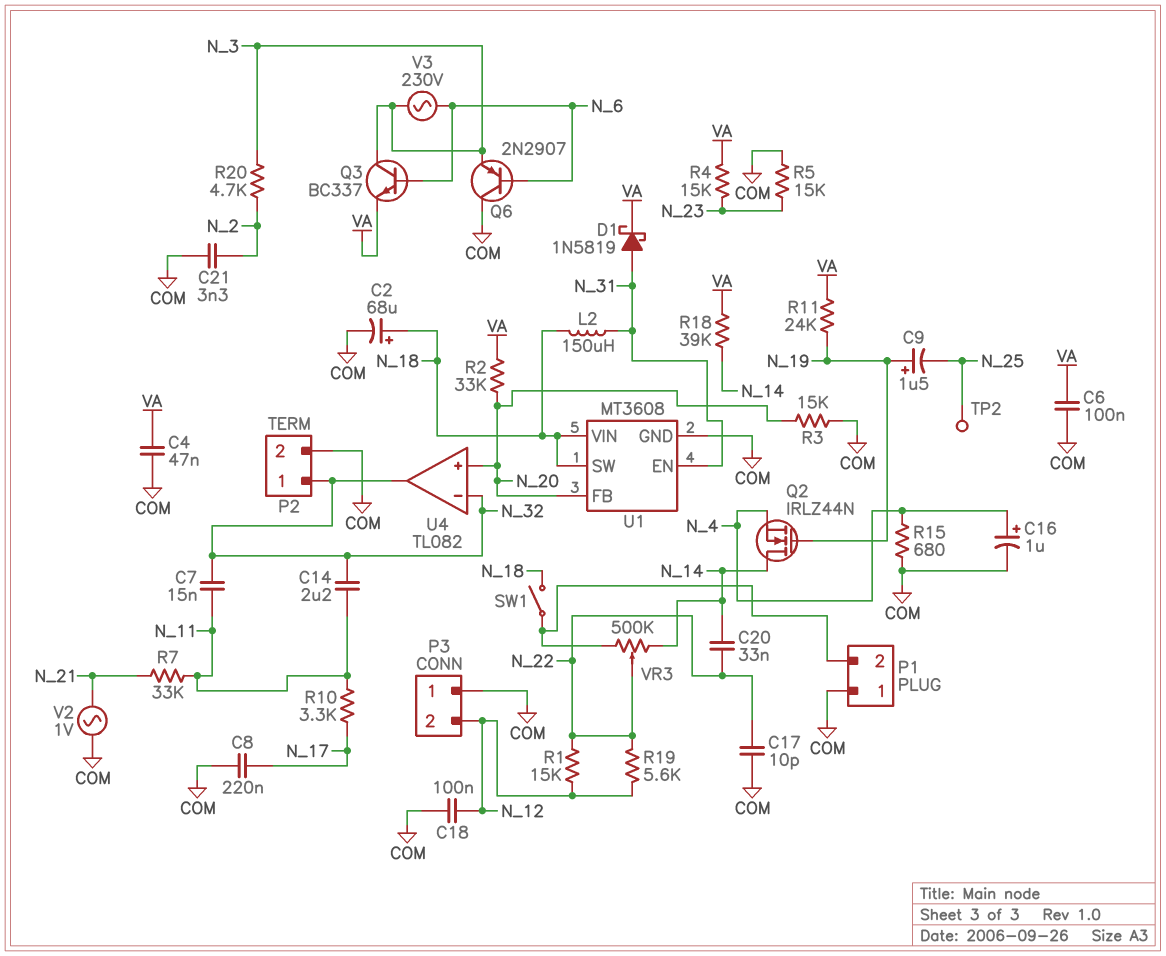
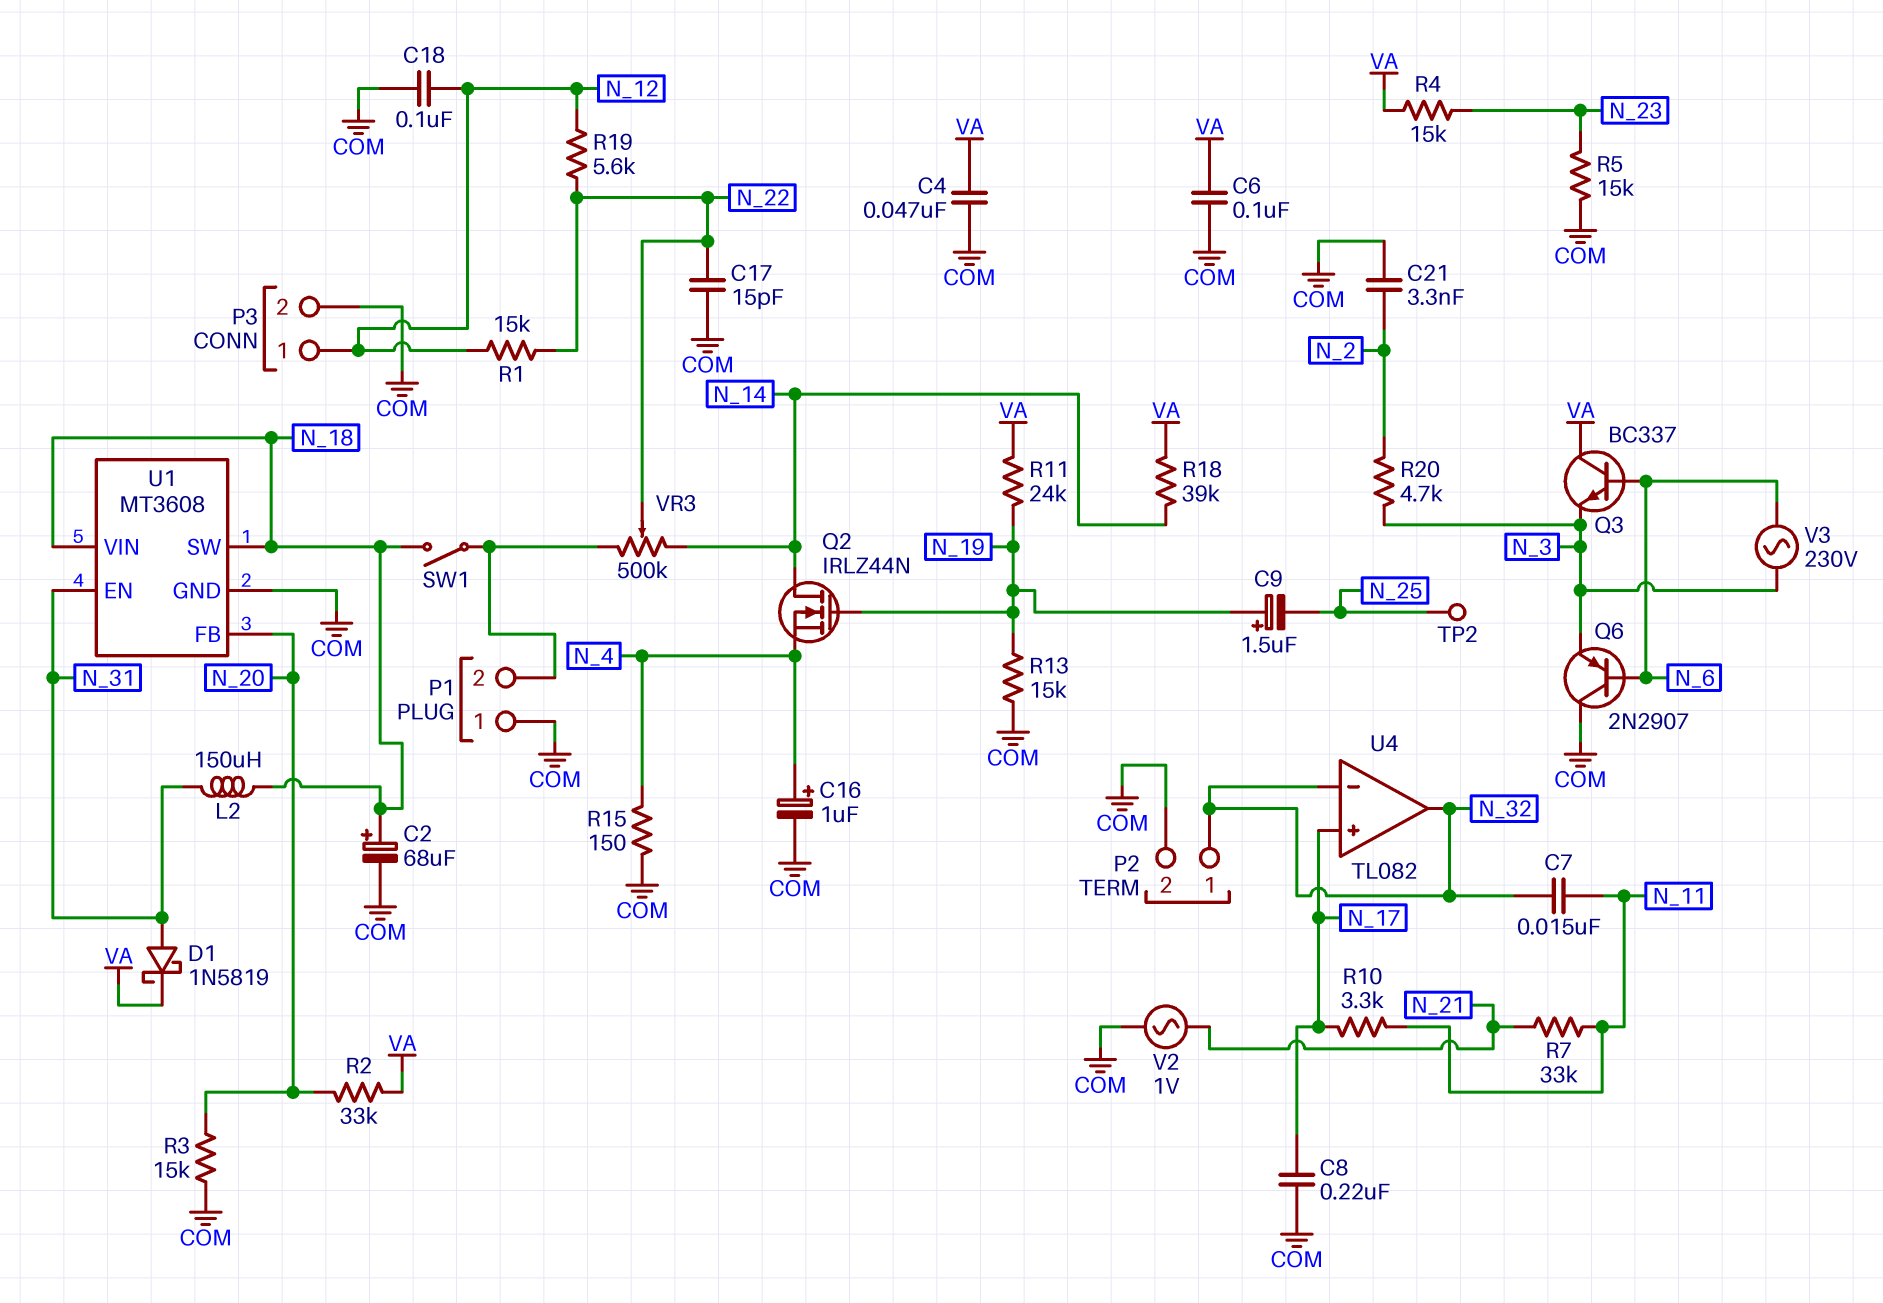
C14: 2.2uF (N_11, N_32) -> none
C17: 10pF (COM, N_22) -> 15pF (COM, N_22)
C20: 33nF (N_14, N_22) -> none
P3 pin 1: COM -> N_12
P3 pin 2: N_12 -> COM
Q3: NPN BC337 (B N_6, C N_3, E VA) -> NPN BC337 (B N_6, C VA, E N_3)
R13: none -> 15k (COM, N_19)
R15: 680 (COM, N_4) -> 150 (COM, N_4)
U4 pin in+: N_20 -> N_17

